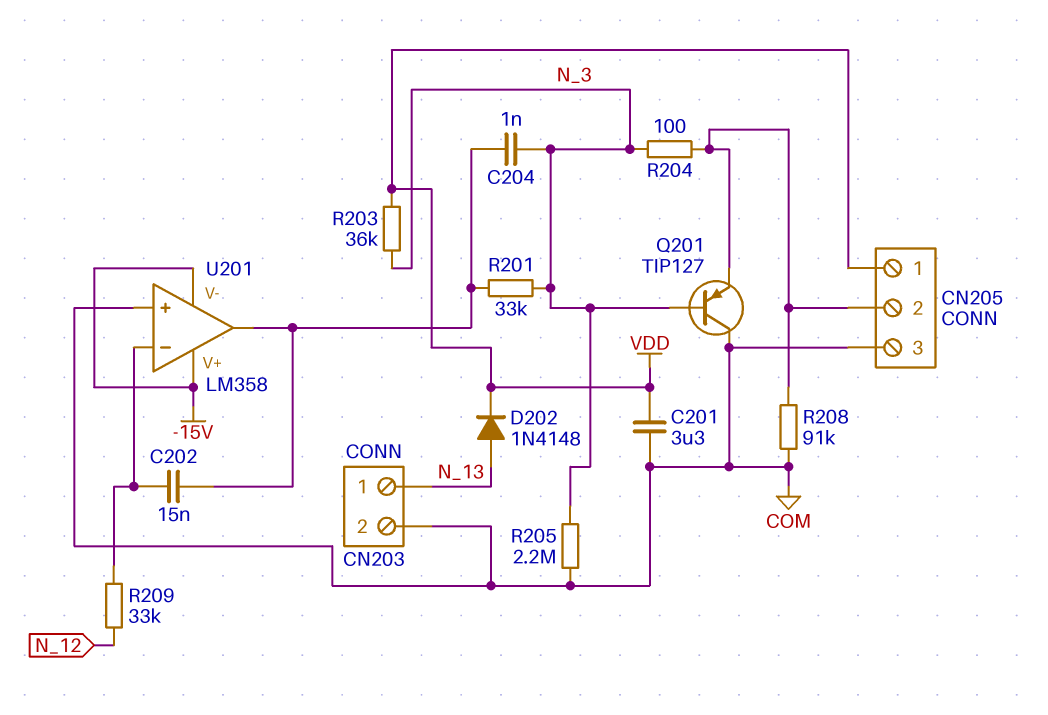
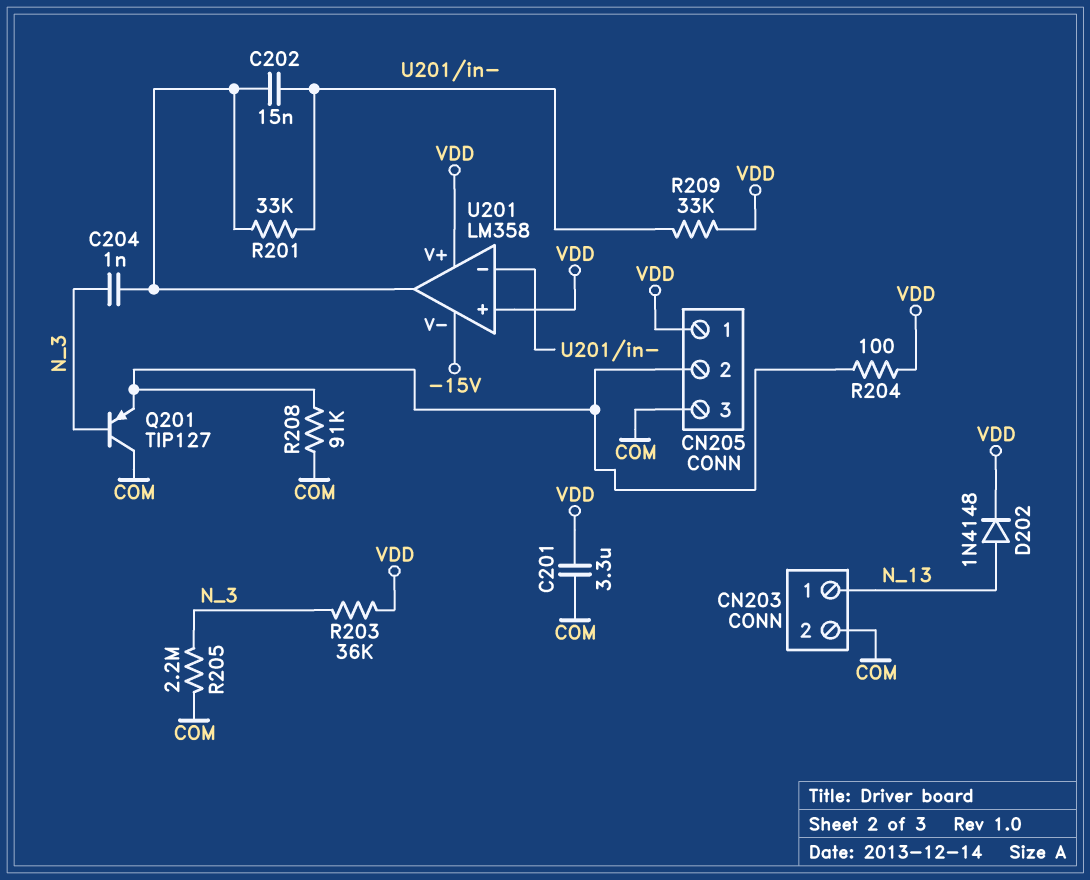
R201: 33k (N_3, U201/out) -> 33k (U201/in-, U201/out)
R204: 100 (CN205/2, N_3) -> 100 (CN205/2, VDD)
R209: 33k (N_12, U201/in-) -> 33k (U201/in-, VDD)
U201 pin V+: -15V -> VDD
U201 pin in+: COM -> VDD

